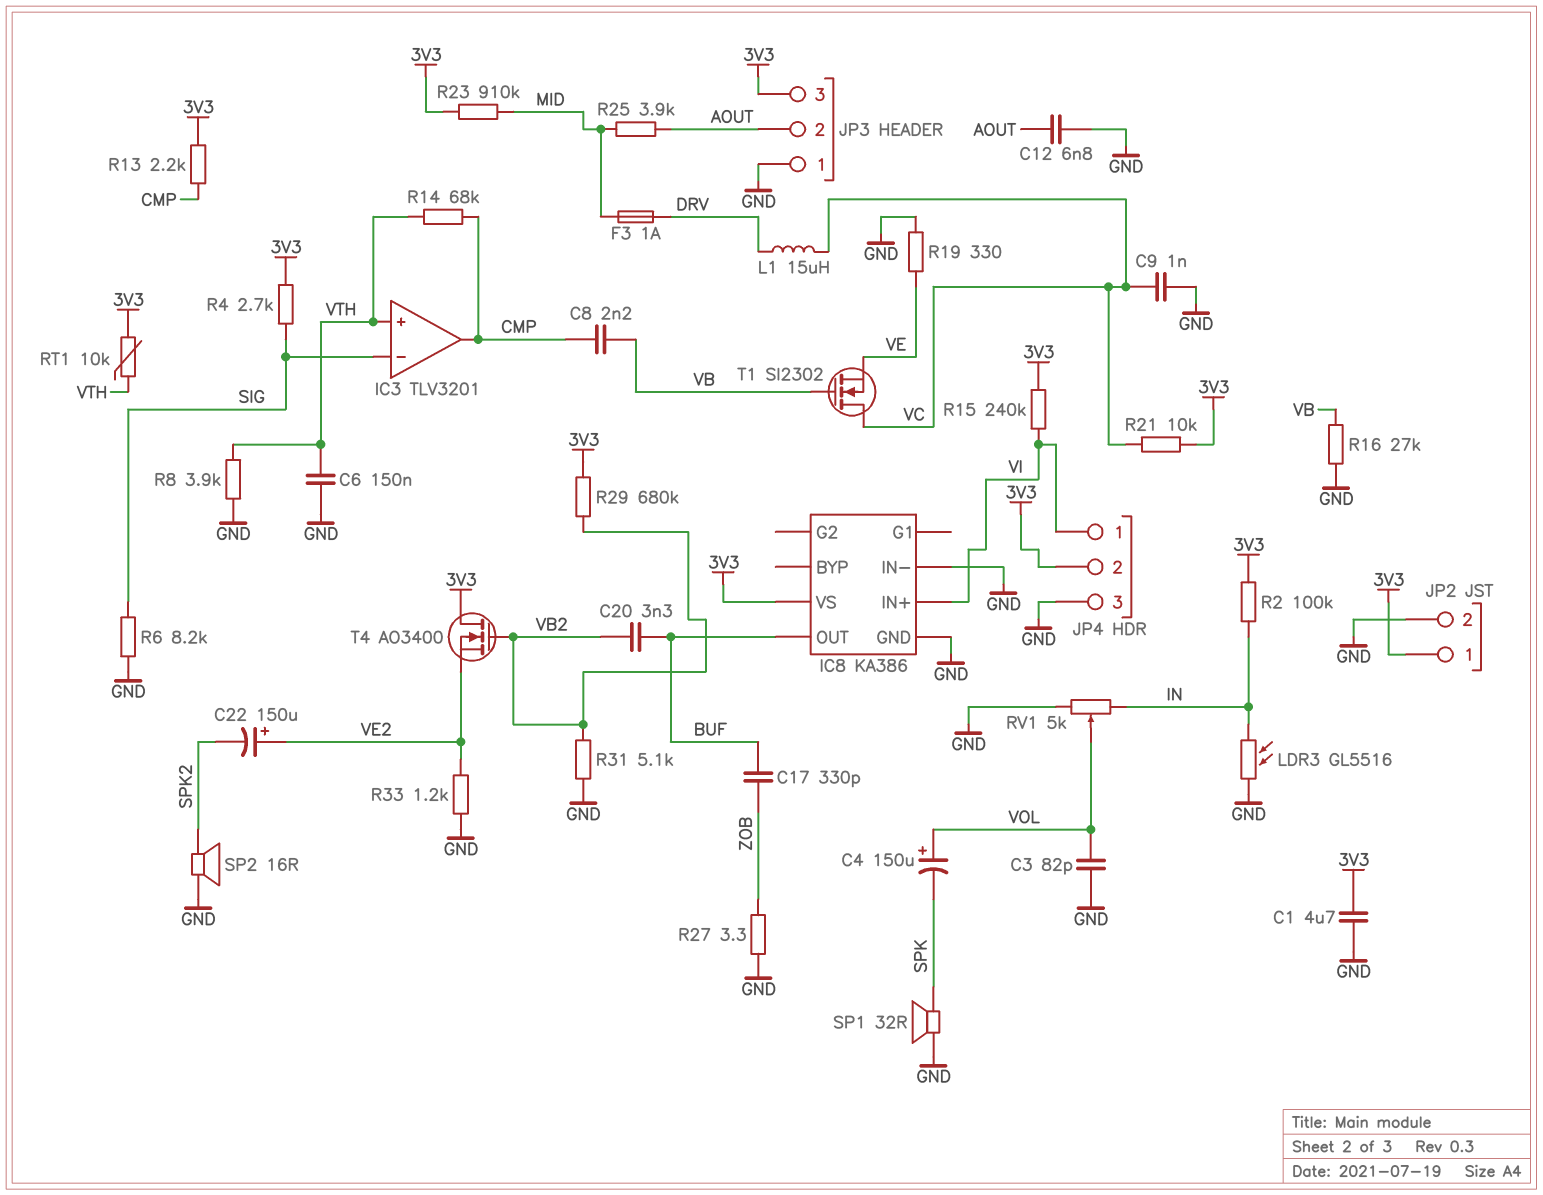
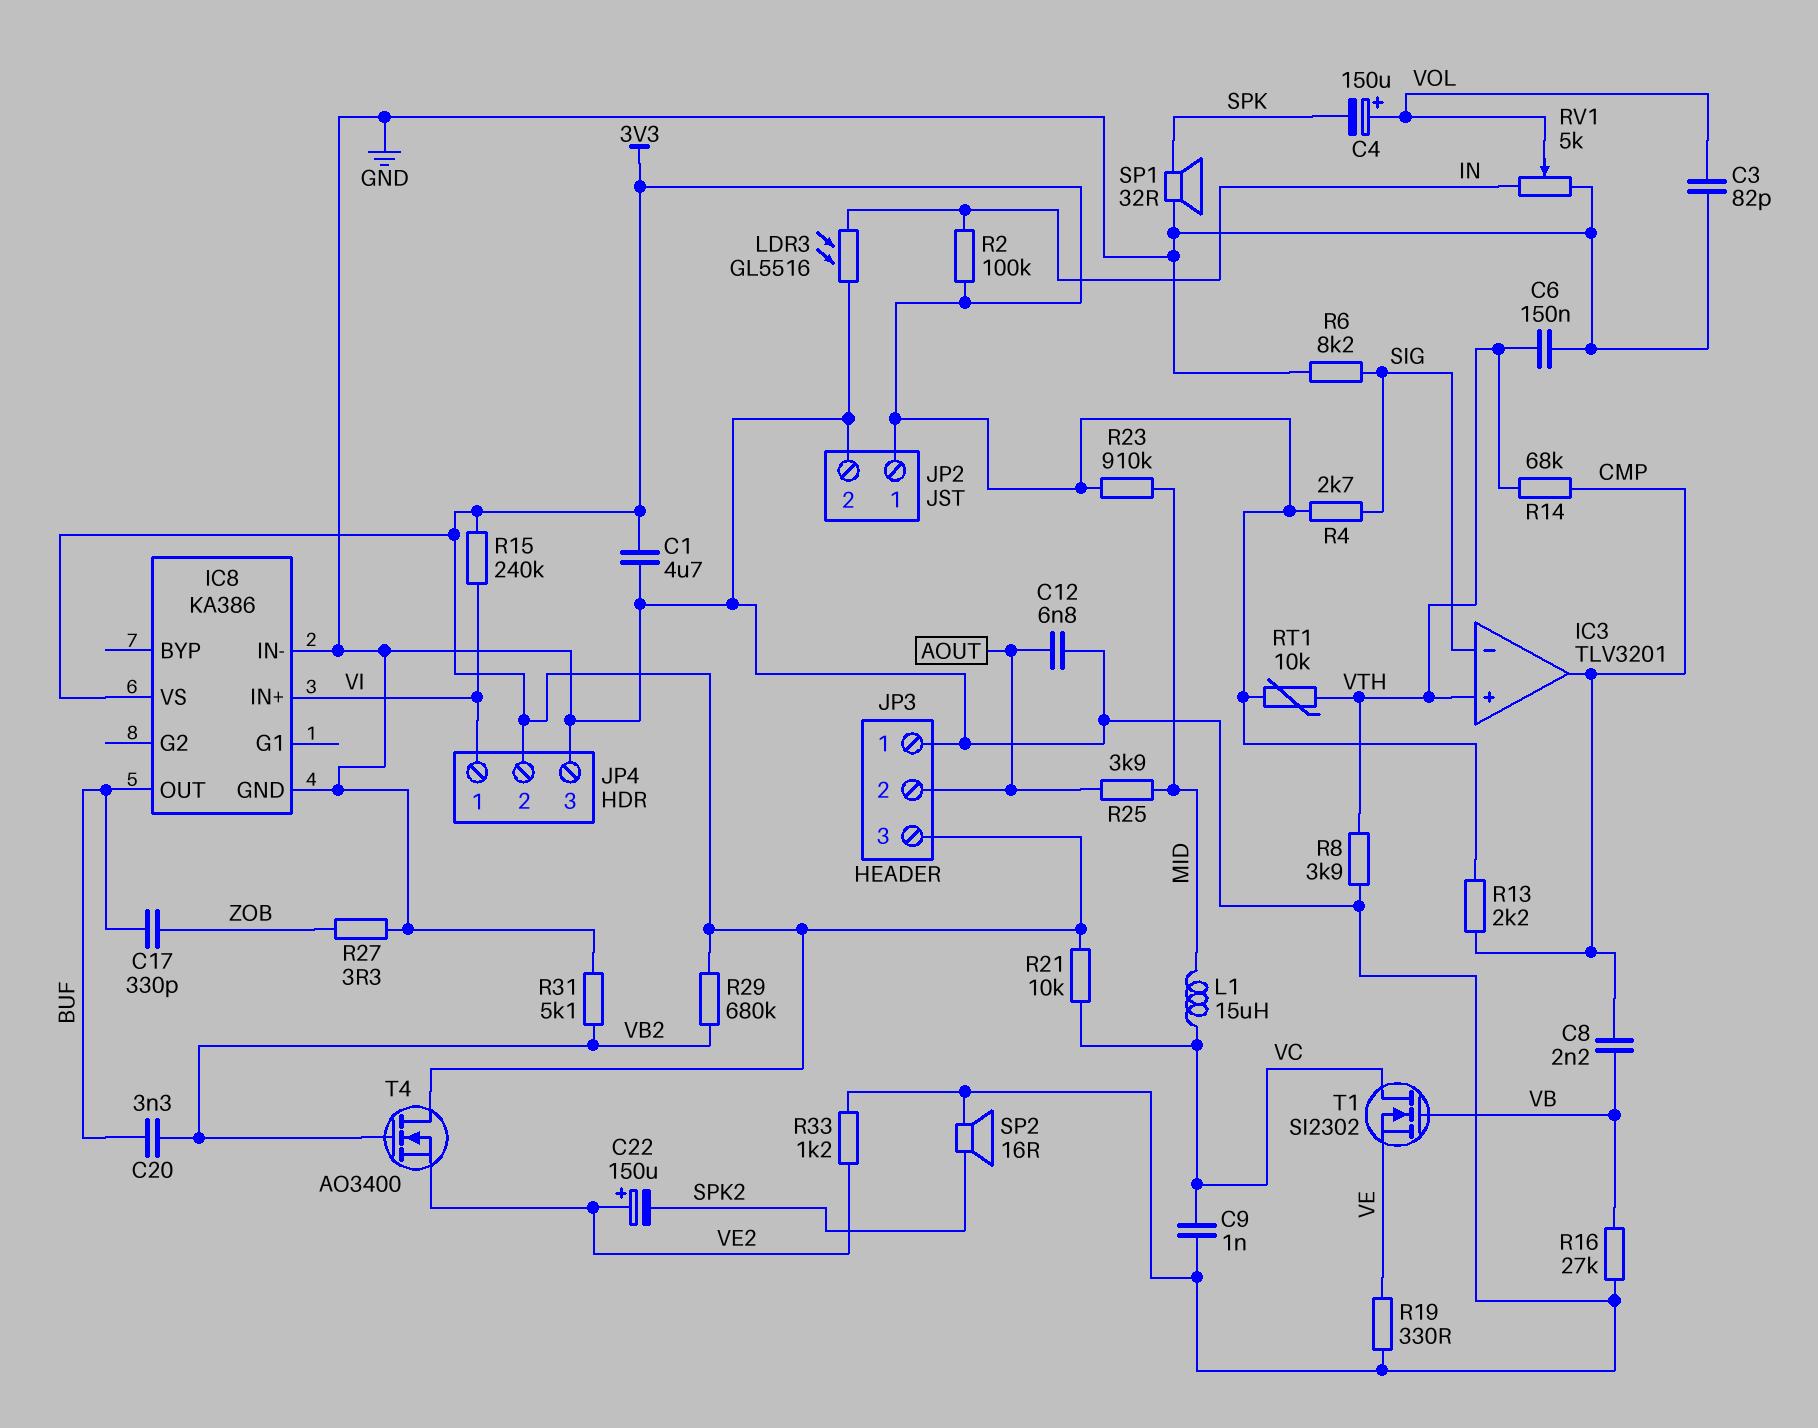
F3: 1A (DRV, MID) -> none
L1: 15uH (DRV, VC) -> 15uH (MID, VC)

